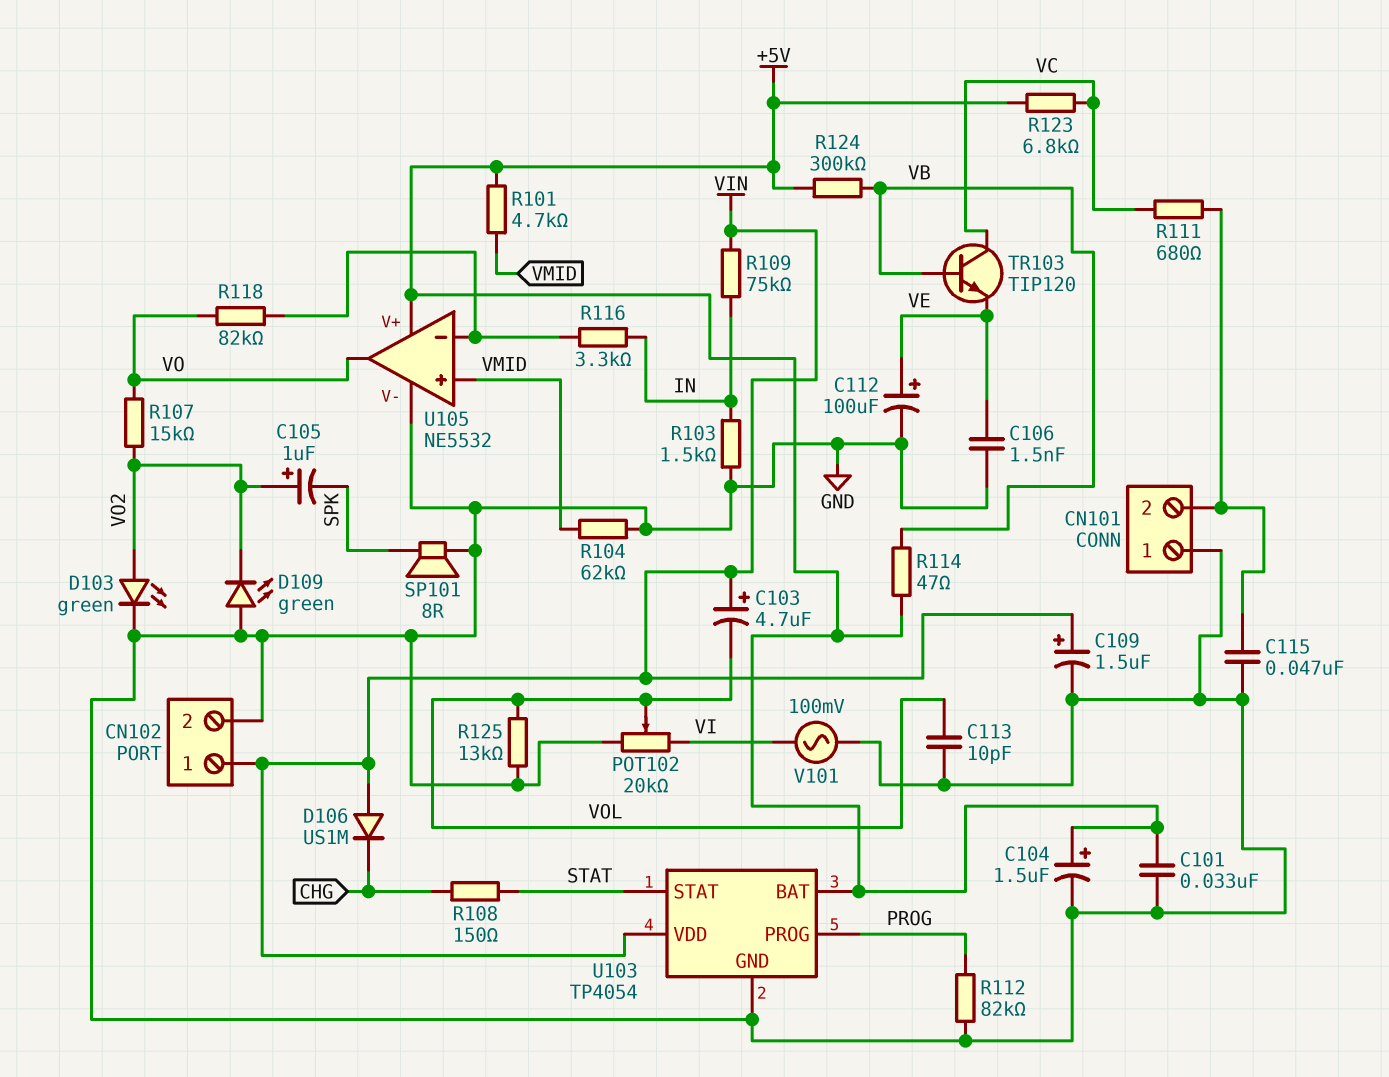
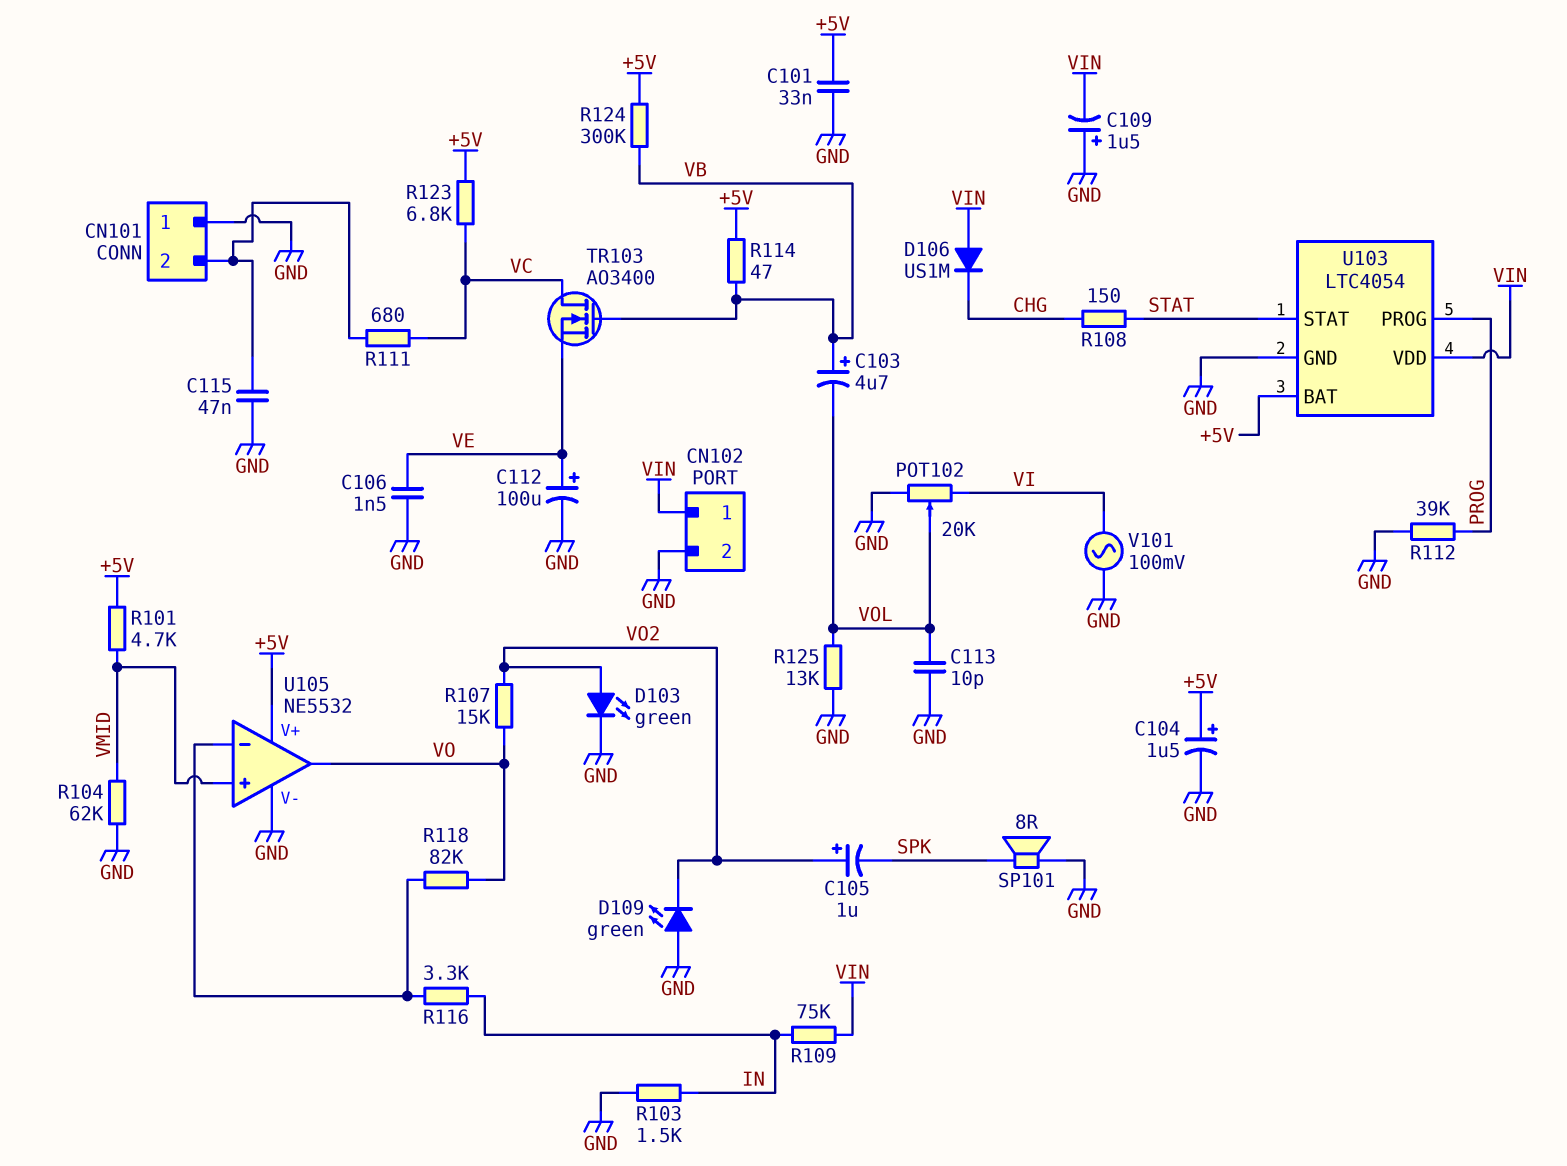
C103: 4.7uF (plus VIN, minus VOL) -> 4.7uF (plus VB, minus VOL)
C109: 1.5uF (plus VIN, minus GND) -> 1.5uF (plus GND, minus VIN)
R112: 82k (GND, PROG) -> 39k (GND, PROG)
TR103: NPN TIP120 (B VB, C VC, E VE) -> NMOS AO3400 (G VB, D VC, S VE)
U103: TP4054 -> LTC4054

